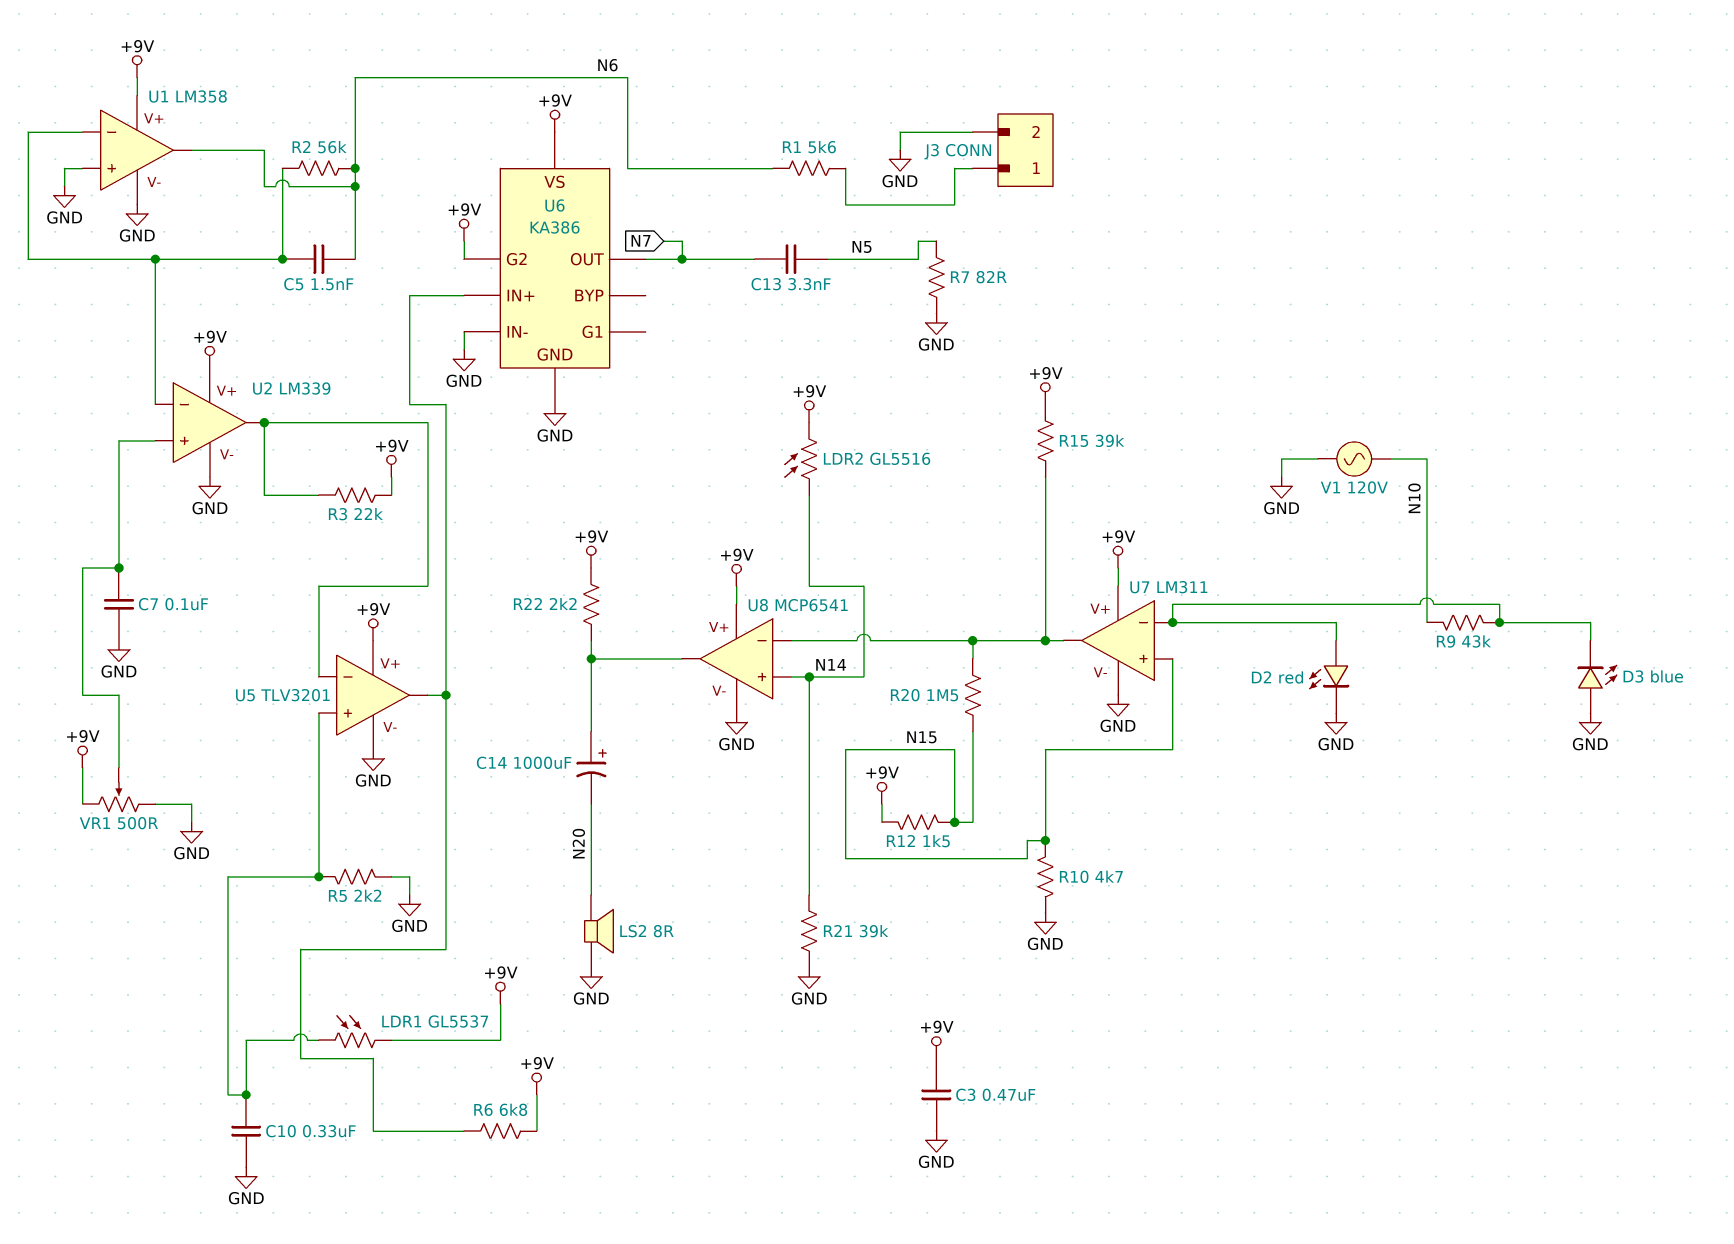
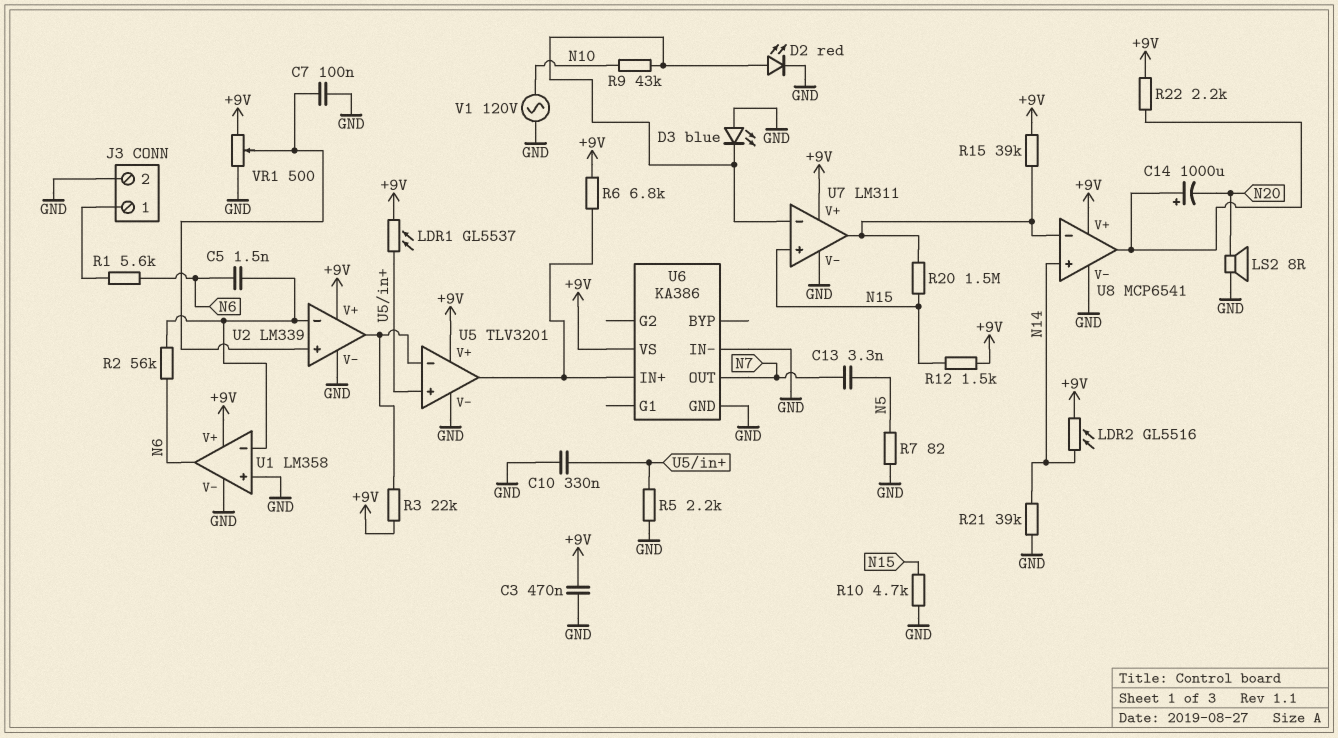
U6 pin G2: +9V -> none

